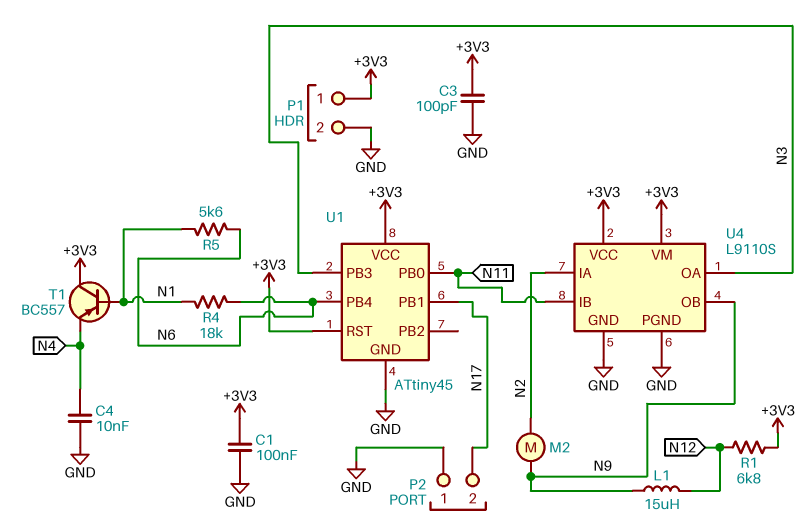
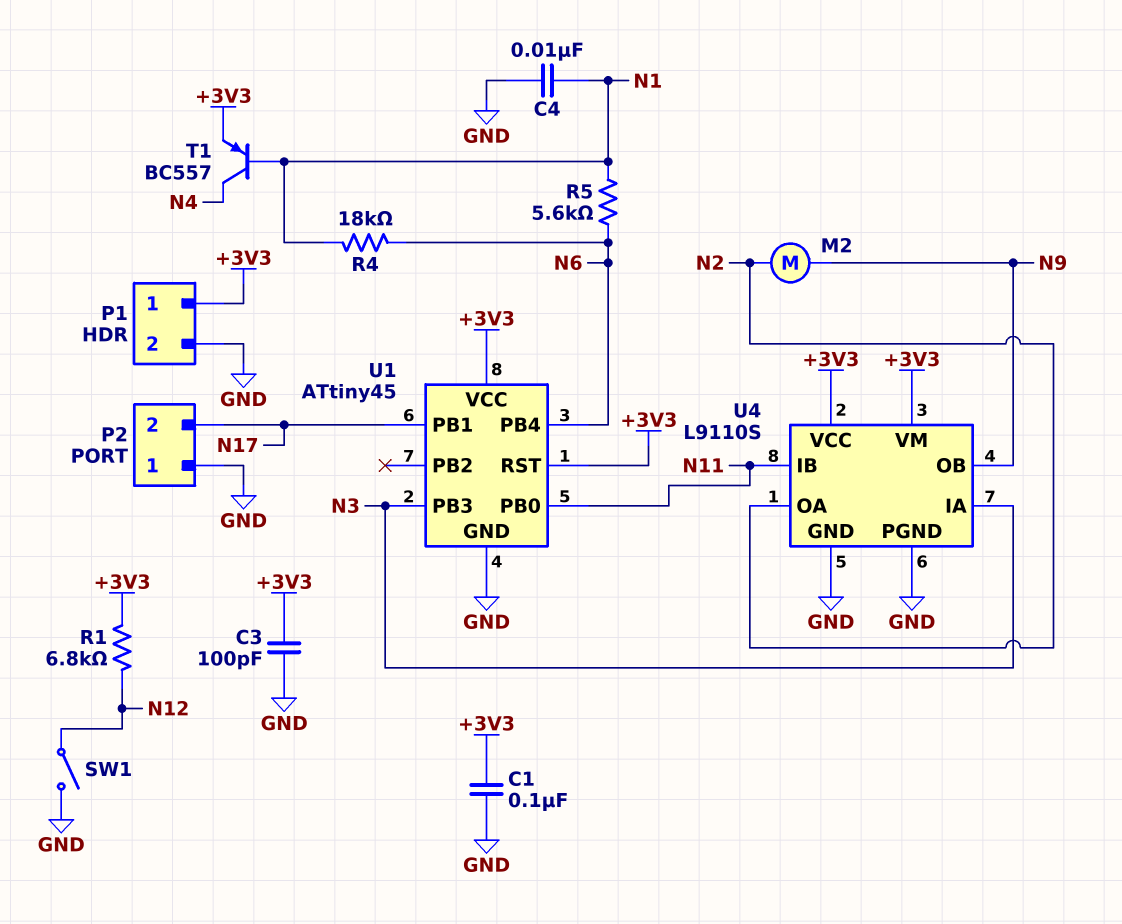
C4: 10nF (GND, N4) -> 10nF (GND, N1)
L1: 15uH (N9, N12) -> none
SW1: none -> switch (GND, N12)
T1: PNP BC557 (B N1, C +3V3, E N4) -> PNP BC557 (B N1, C N4, E +3V3)
U4 pin IA: N2 -> N3
U4 pin OA: N3 -> N2

